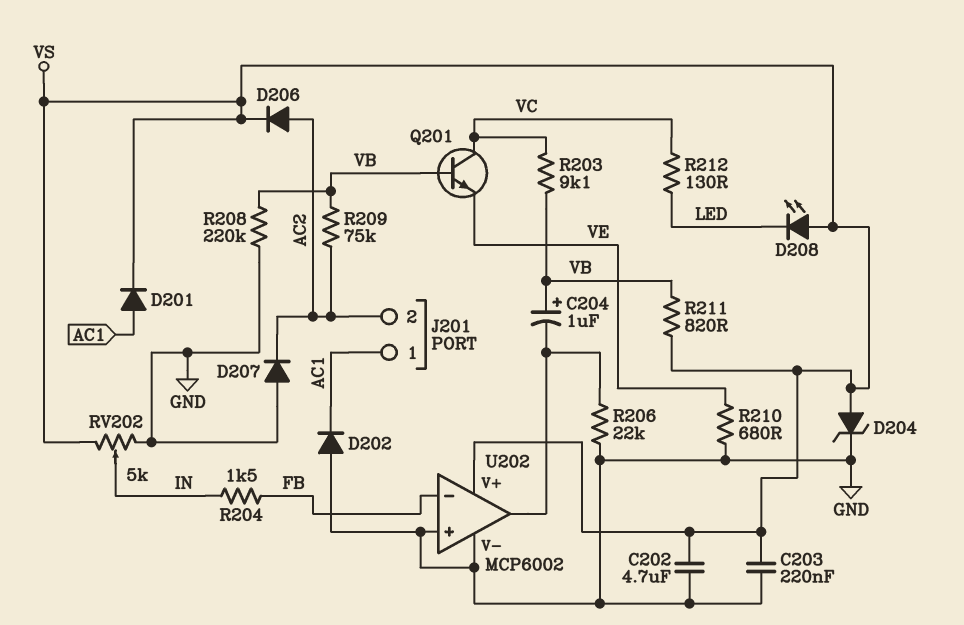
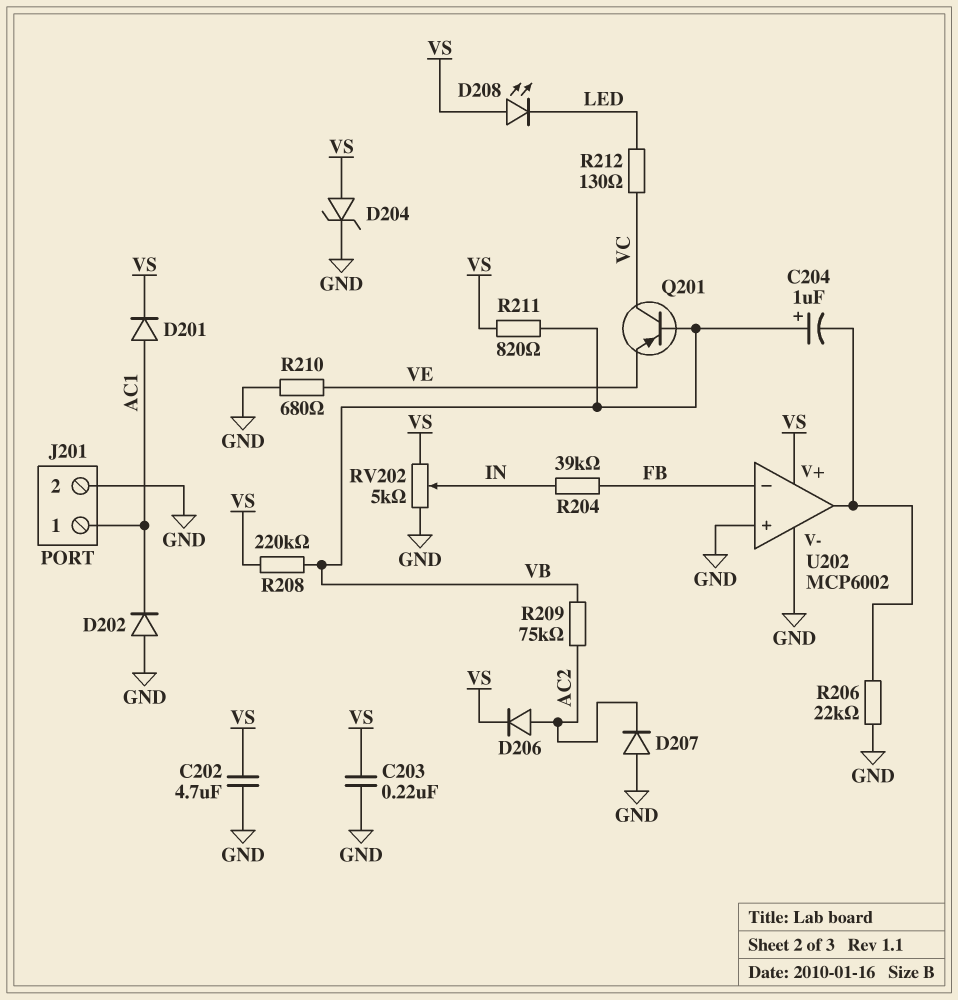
J201 pin 2: AC2 -> GND
Q201: NPN (B VB, C VC, E VE) -> PNP (B VB, C VC, E VE)
R203: 9.1k (VB, VC) -> none
R204: 1.5k (FB, IN) -> 39k (FB, IN)
R208: 220k (GND, VB) -> 220k (VB, VS)

